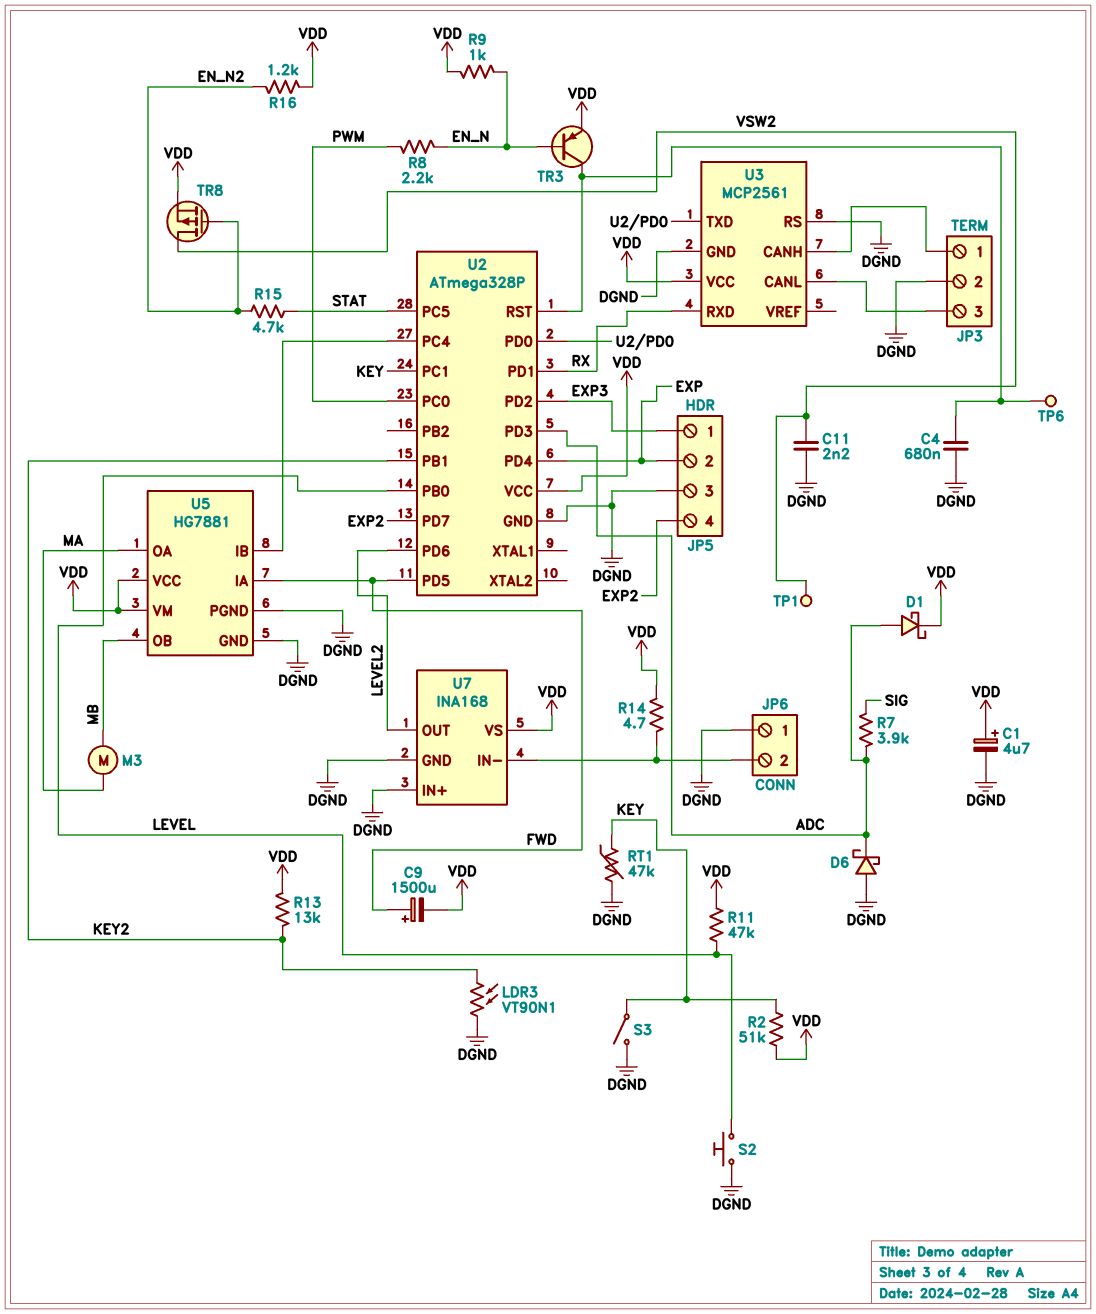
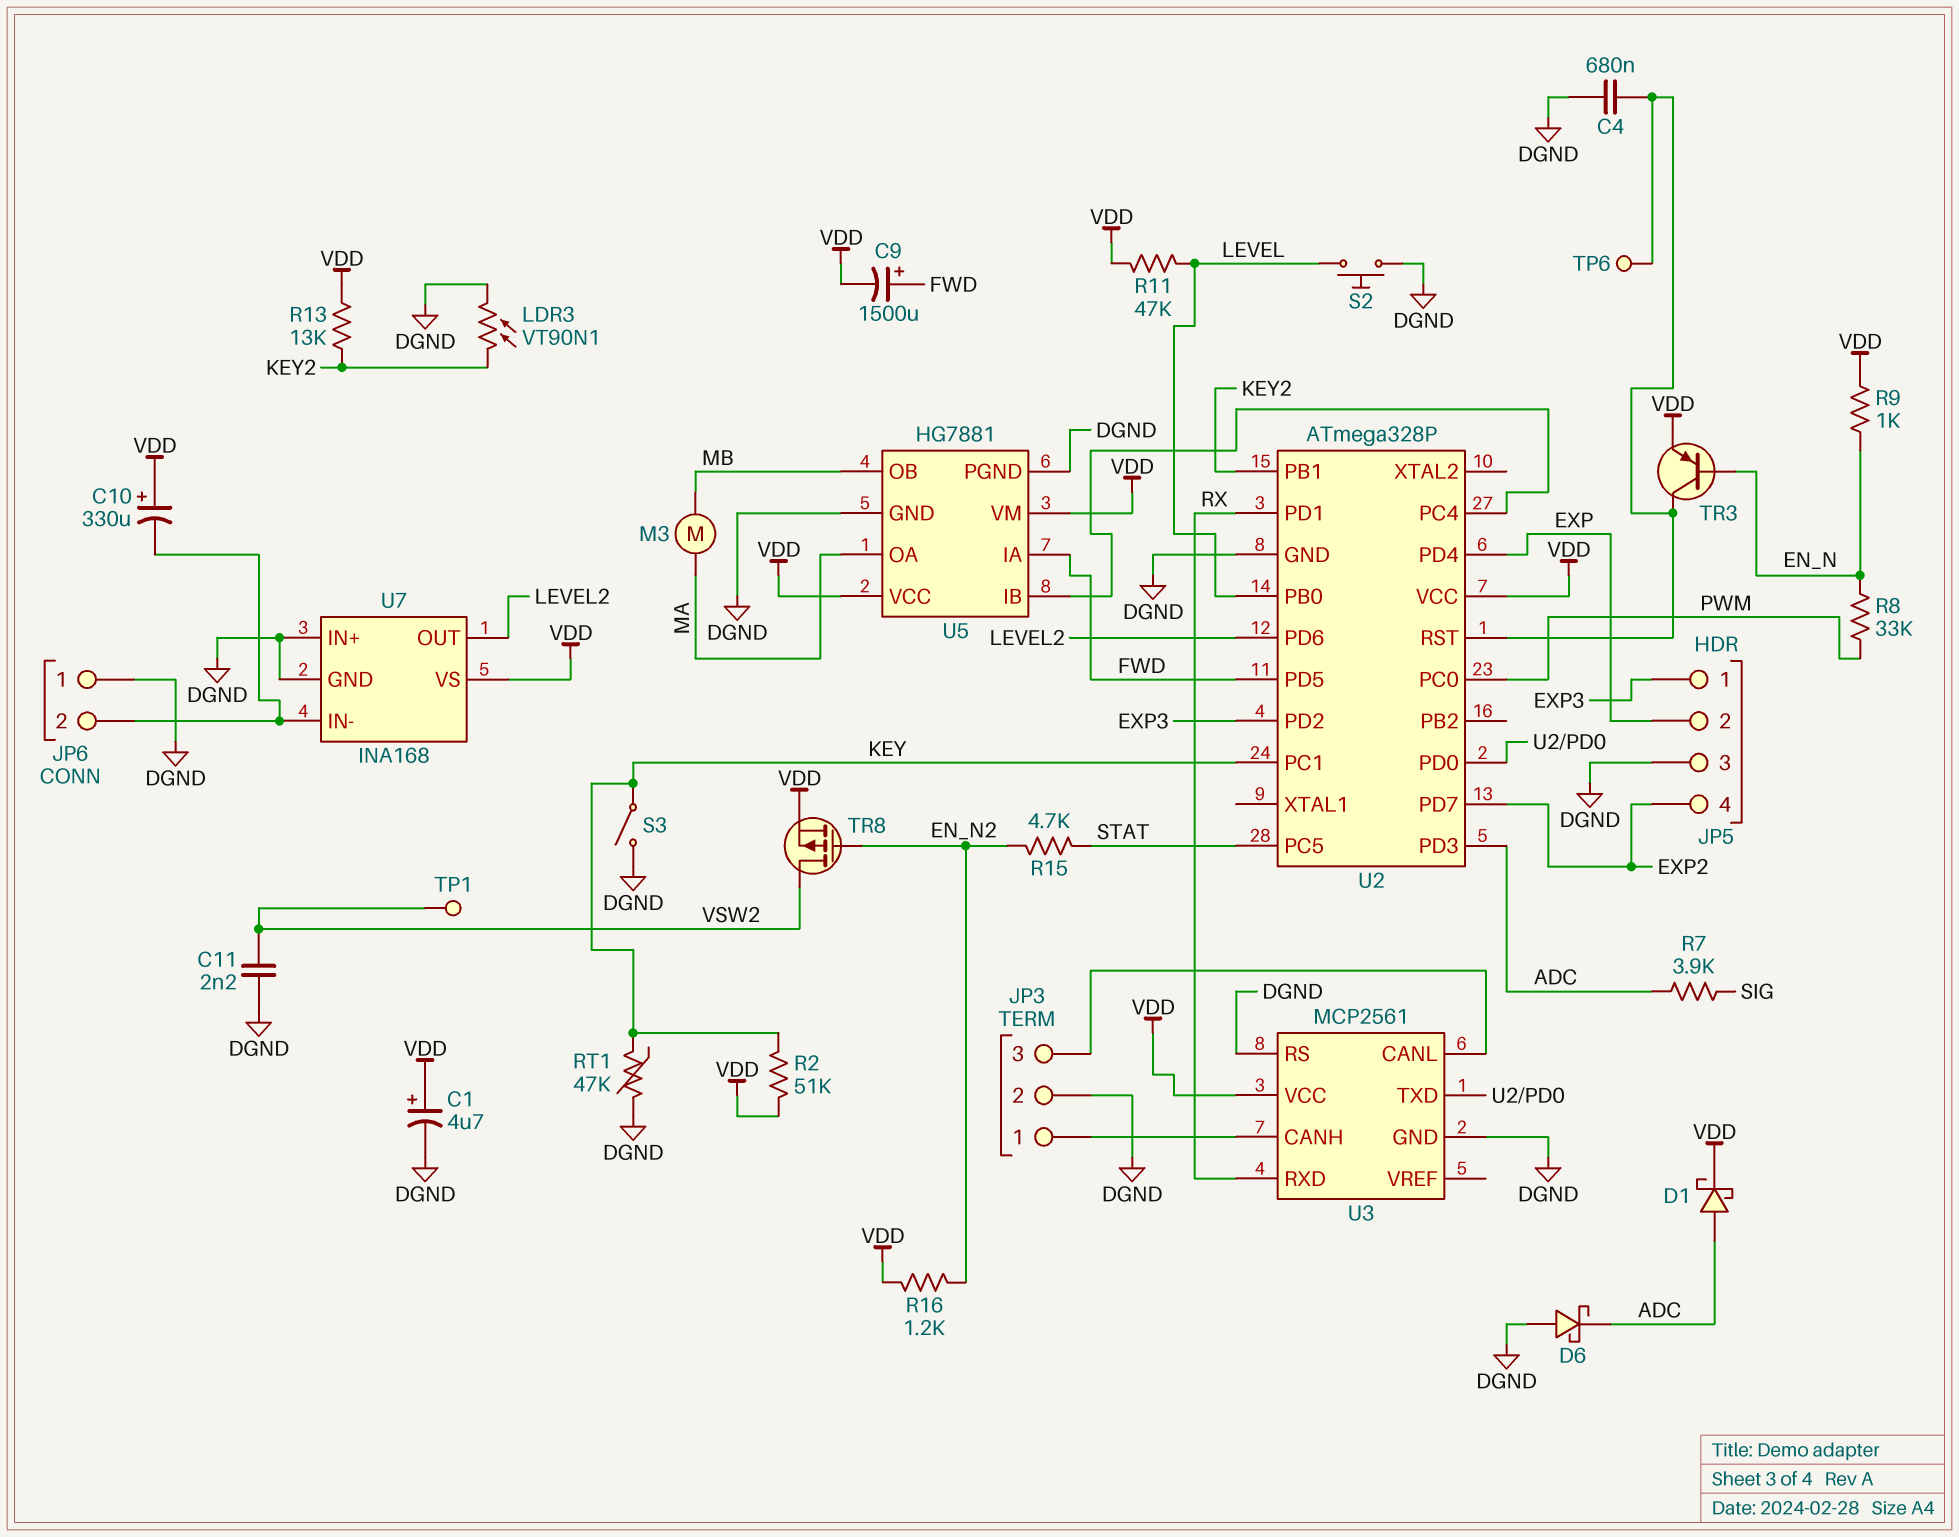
C10: none -> 330uF (plus VDD, minus JP6/2)
R8: 2.2k (EN_N, PWM) -> 33k (EN_N, PWM)
R14: 4.7 (JP6/2, VDD) -> none

